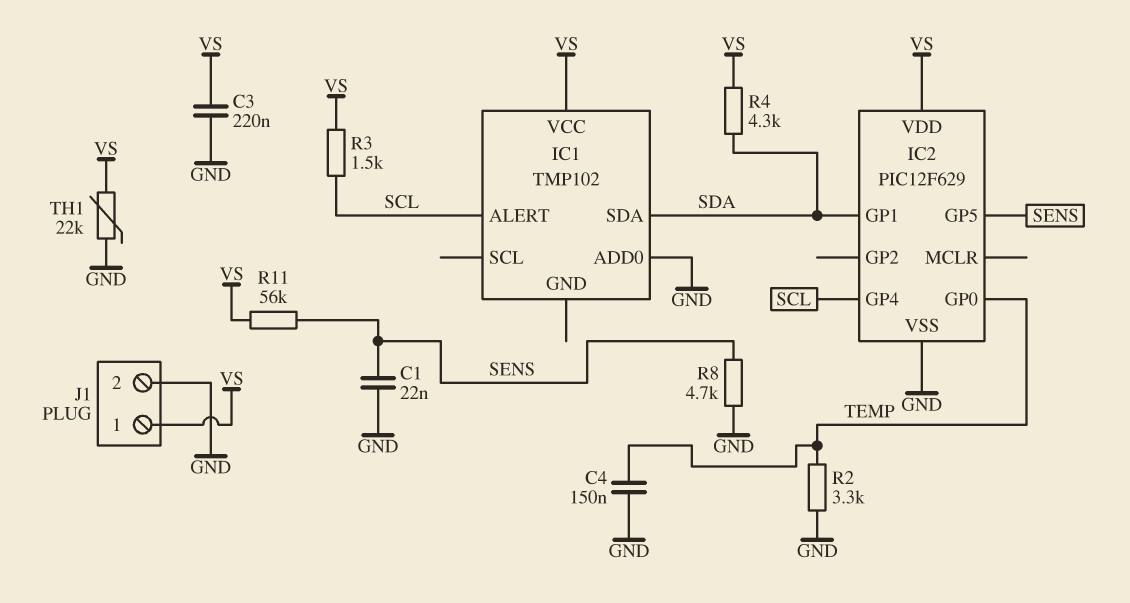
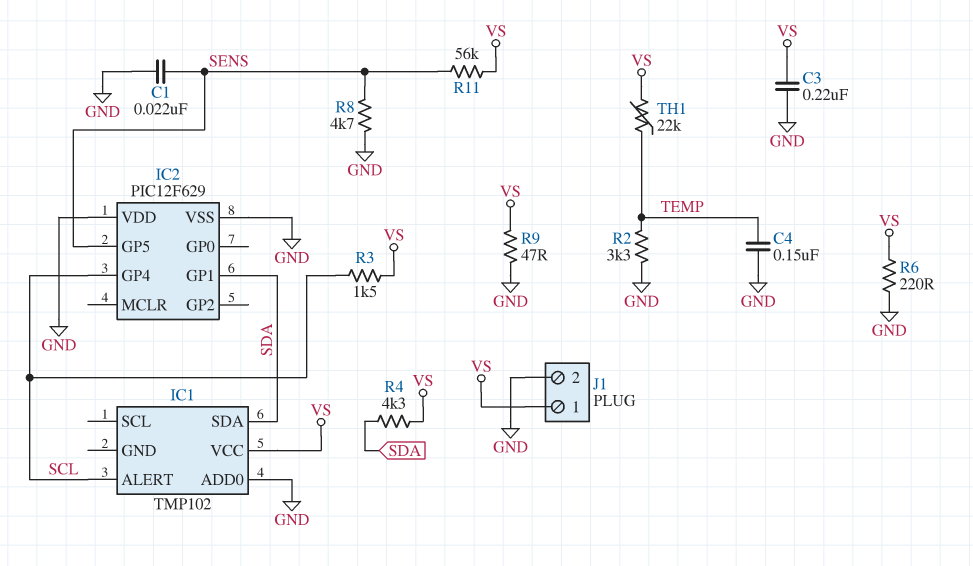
IC2 pin GP0: TEMP -> none
IC2 pin VDD: VS -> GND
R6: none -> 220 (GND, VS)
R9: none -> 47 (GND, VS)
TH1: 22k (GND, VS) -> 22k (TEMP, VS)

